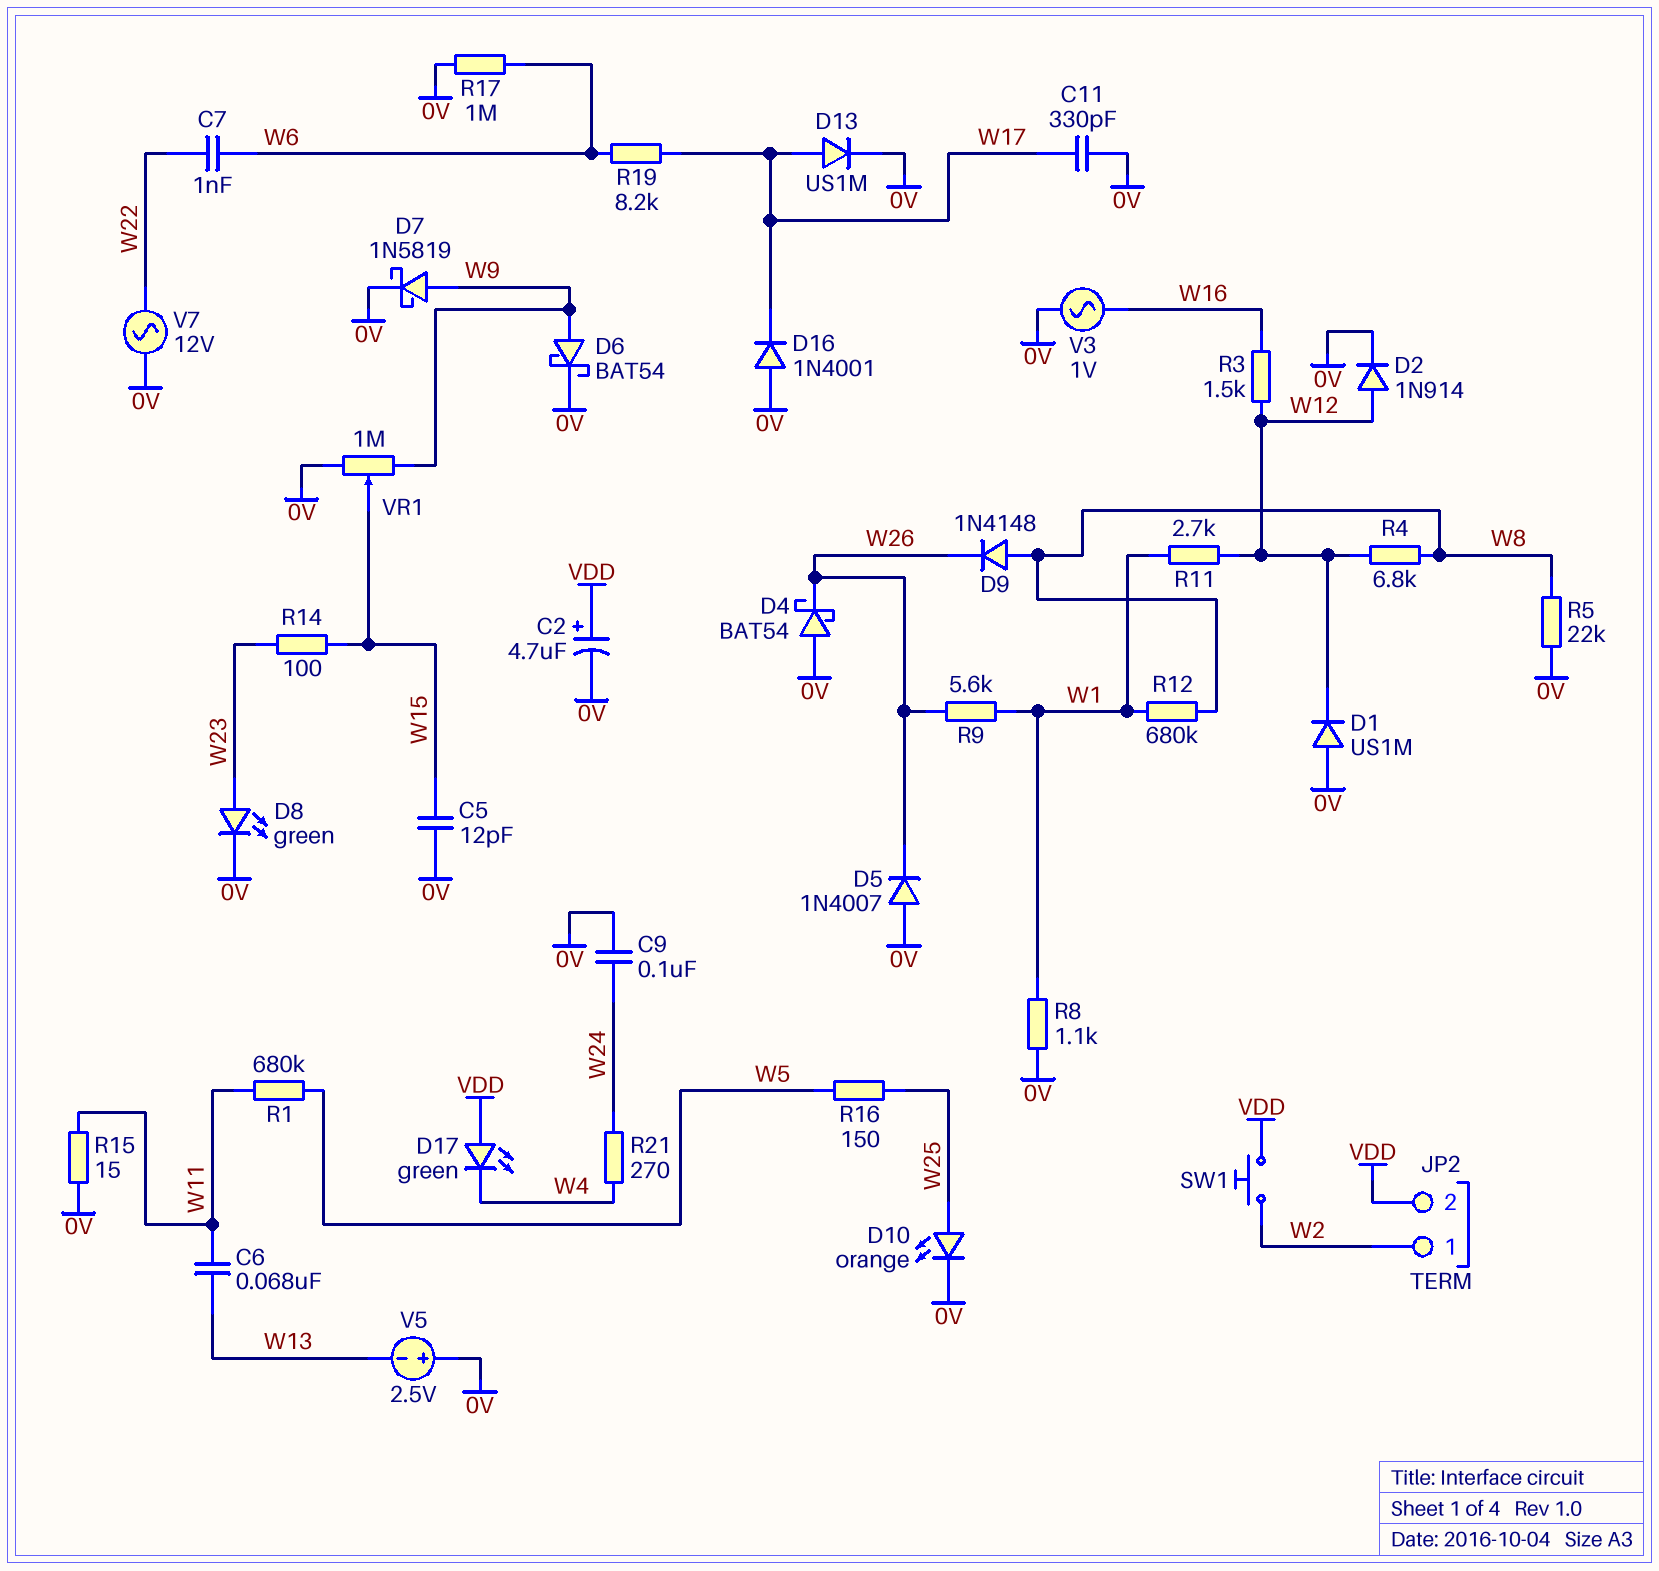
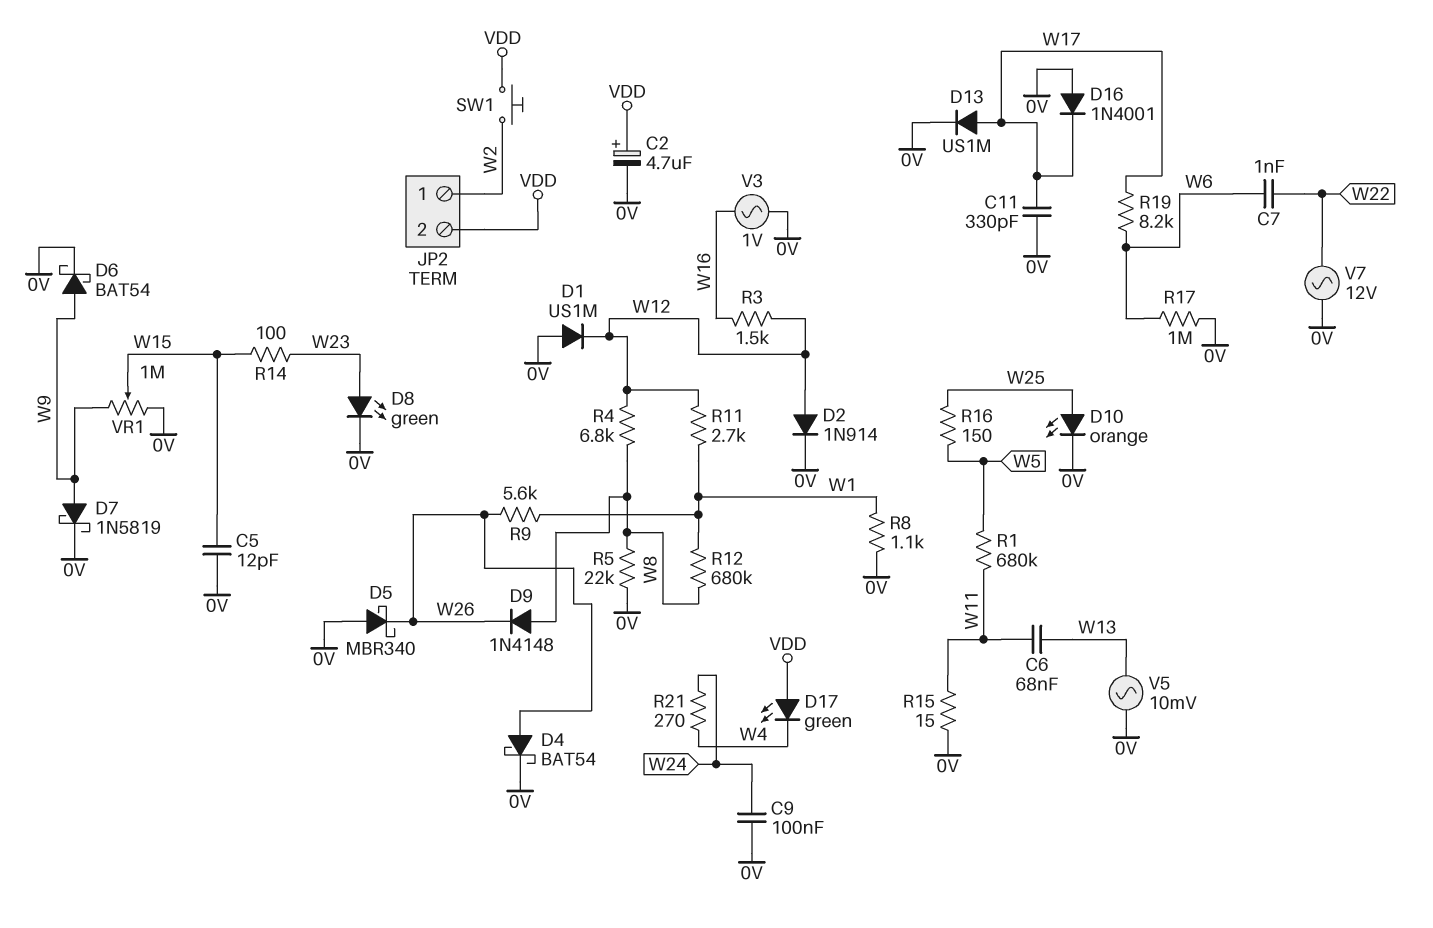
D4: schottky BAT54 (A 0V, K W26) -> schottky BAT54 (A W26, K 0V)
D5: diode 1N4007 (A 0V, K W26) -> schottky MBR340 (A 0V, K W26)
V5: 2.5V (plus 0V, minus W13) -> AC 10mV (0V, W13)

